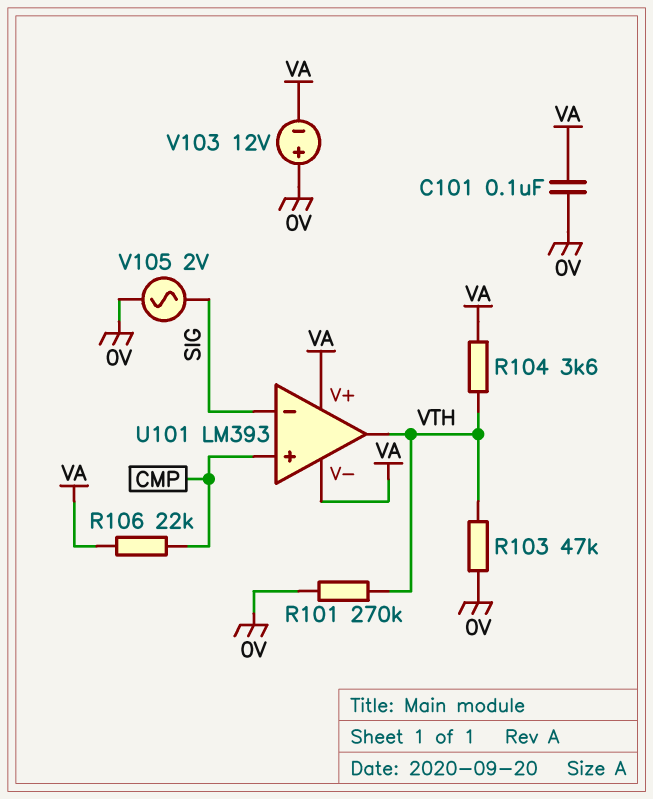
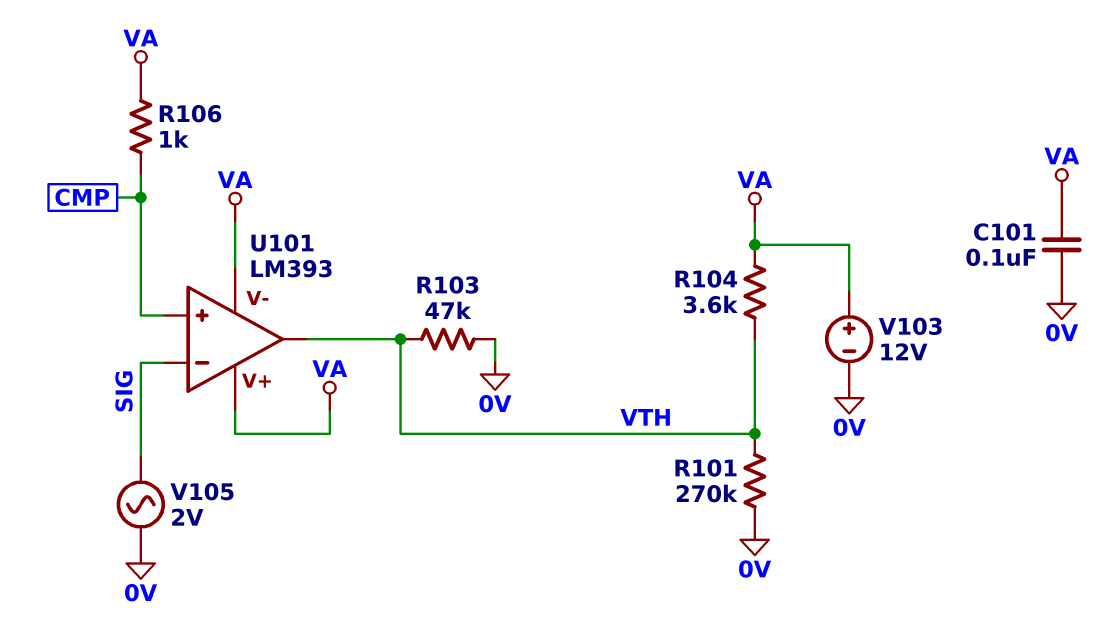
R106: 22k (CMP, VA) -> 1k (CMP, VA)
V103: 12V (plus 0V, minus VA) -> 12V (plus VA, minus 0V)

